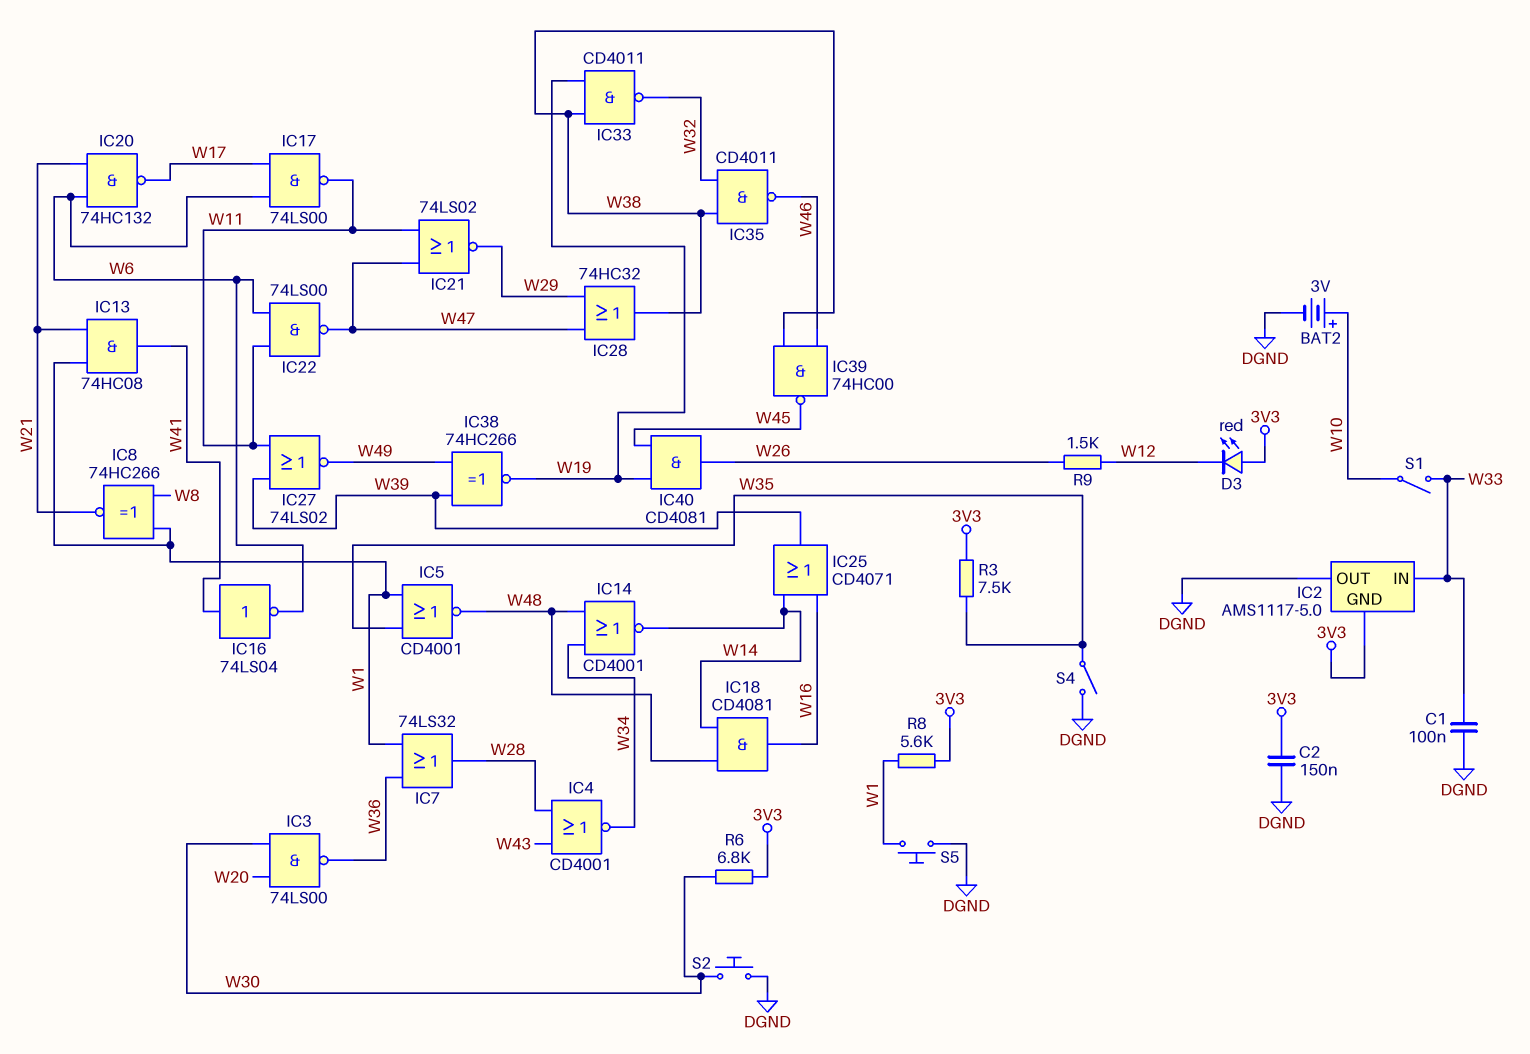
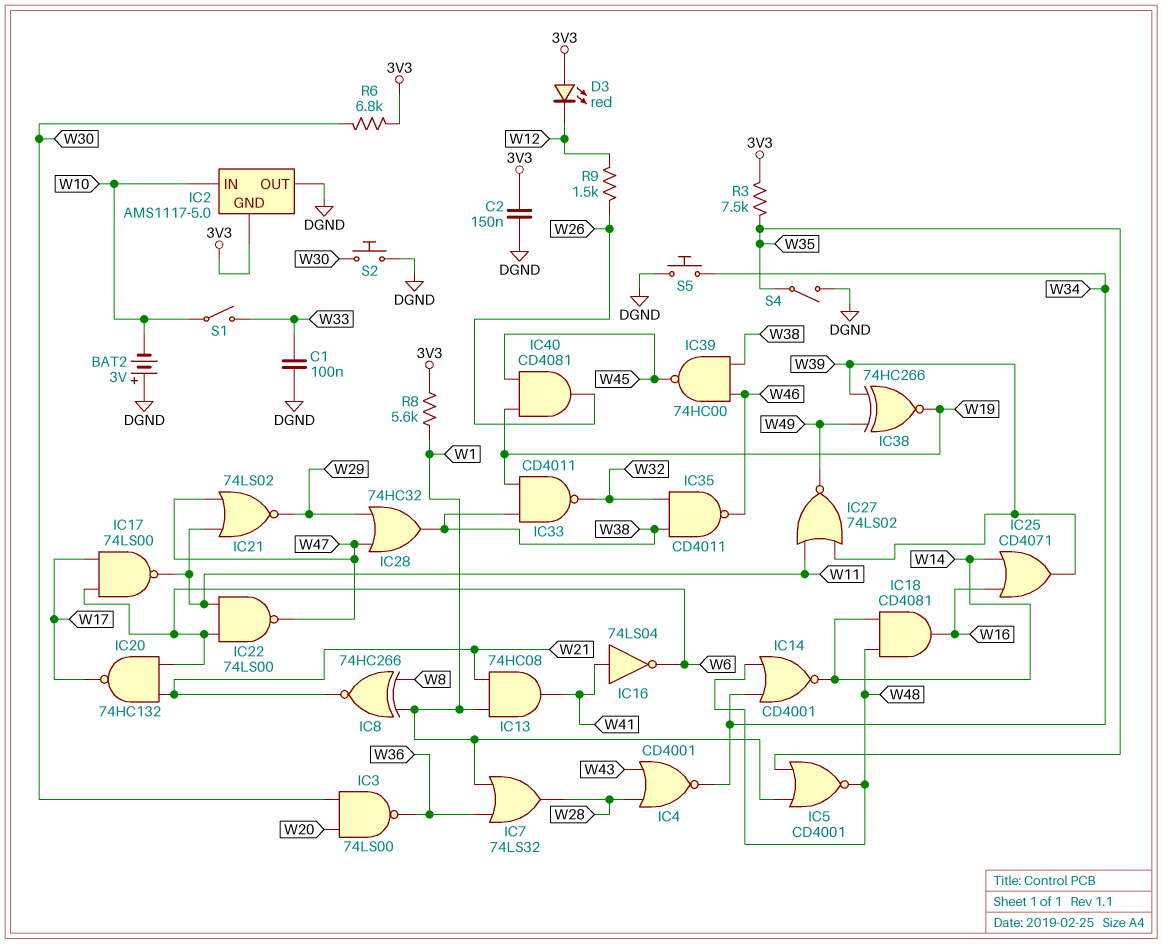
BAT2: 3V (plus W10, minus DGND) -> 3V (plus DGND, minus W10)
IC2 pin IN: W33 -> W10
S5: button (DGND, W1) -> button (DGND, W34)

